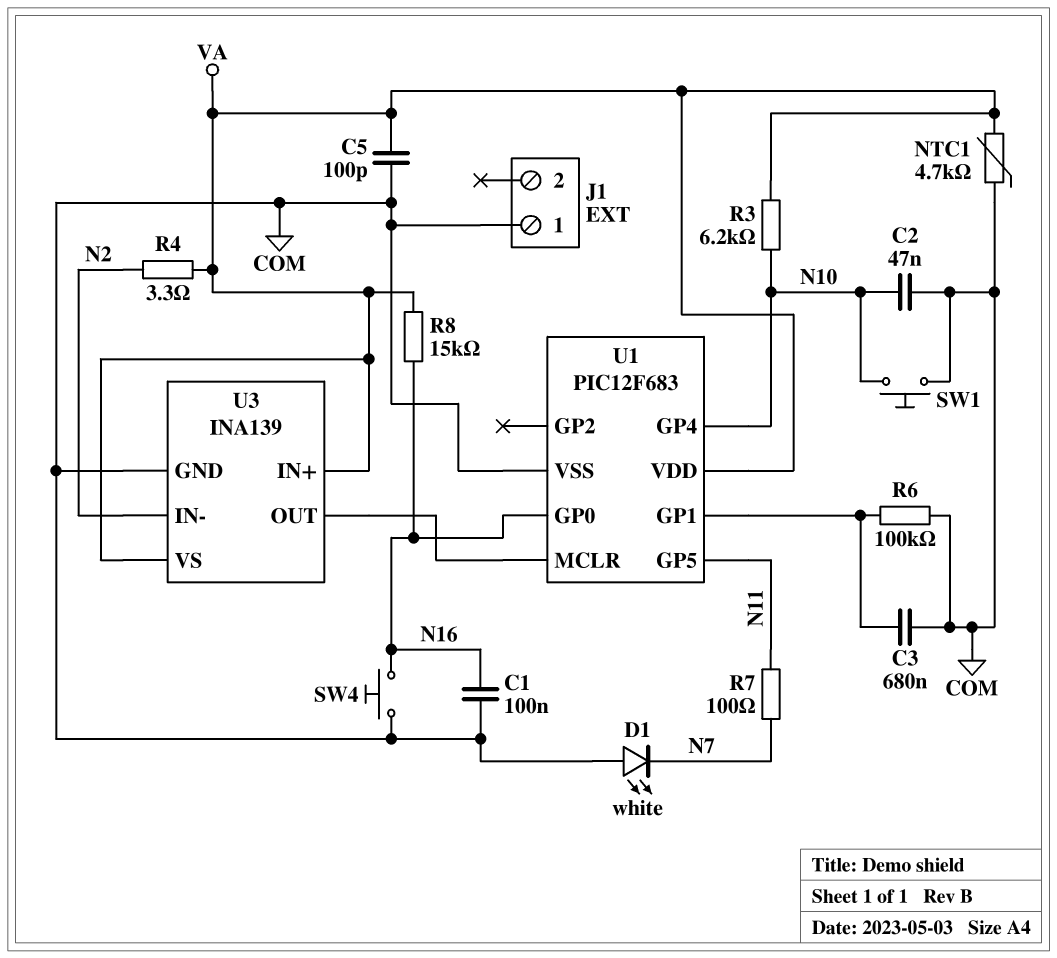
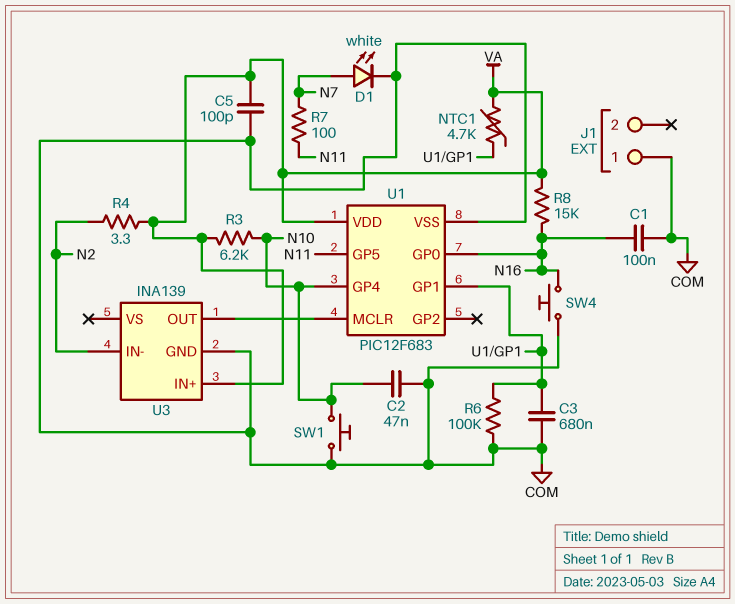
D1: LED white (A COM, K N7) -> LED white (A N7, K COM)
NTC1: 4.7k (COM, VA) -> 4.7k (U1/GP1, VA)
U3 pin VS: VA -> none

